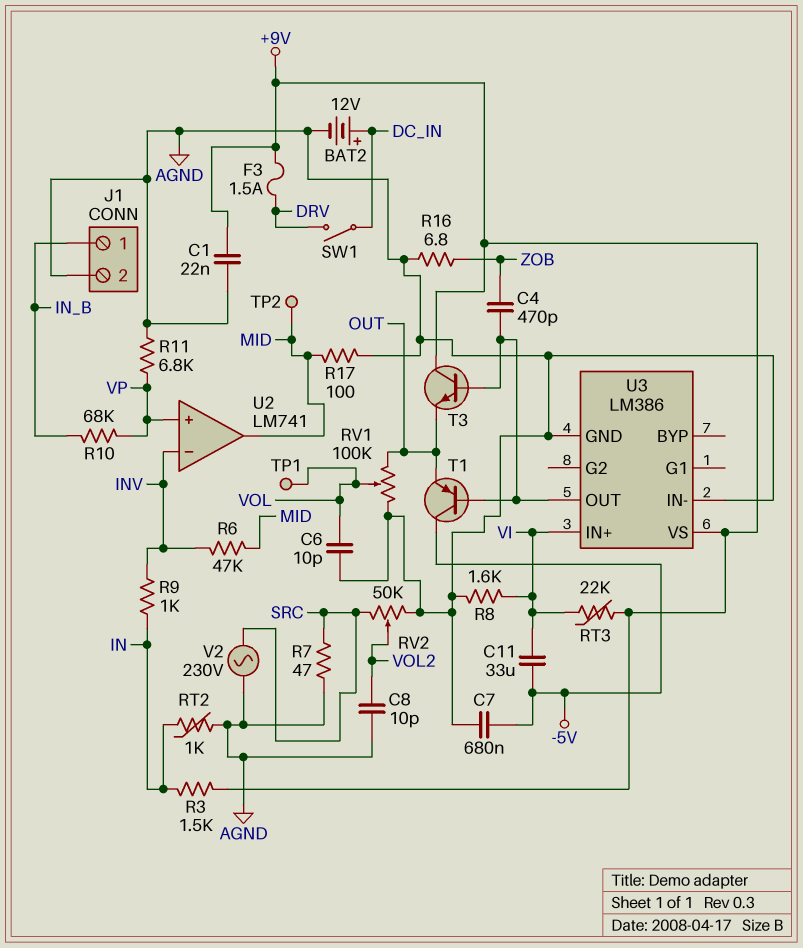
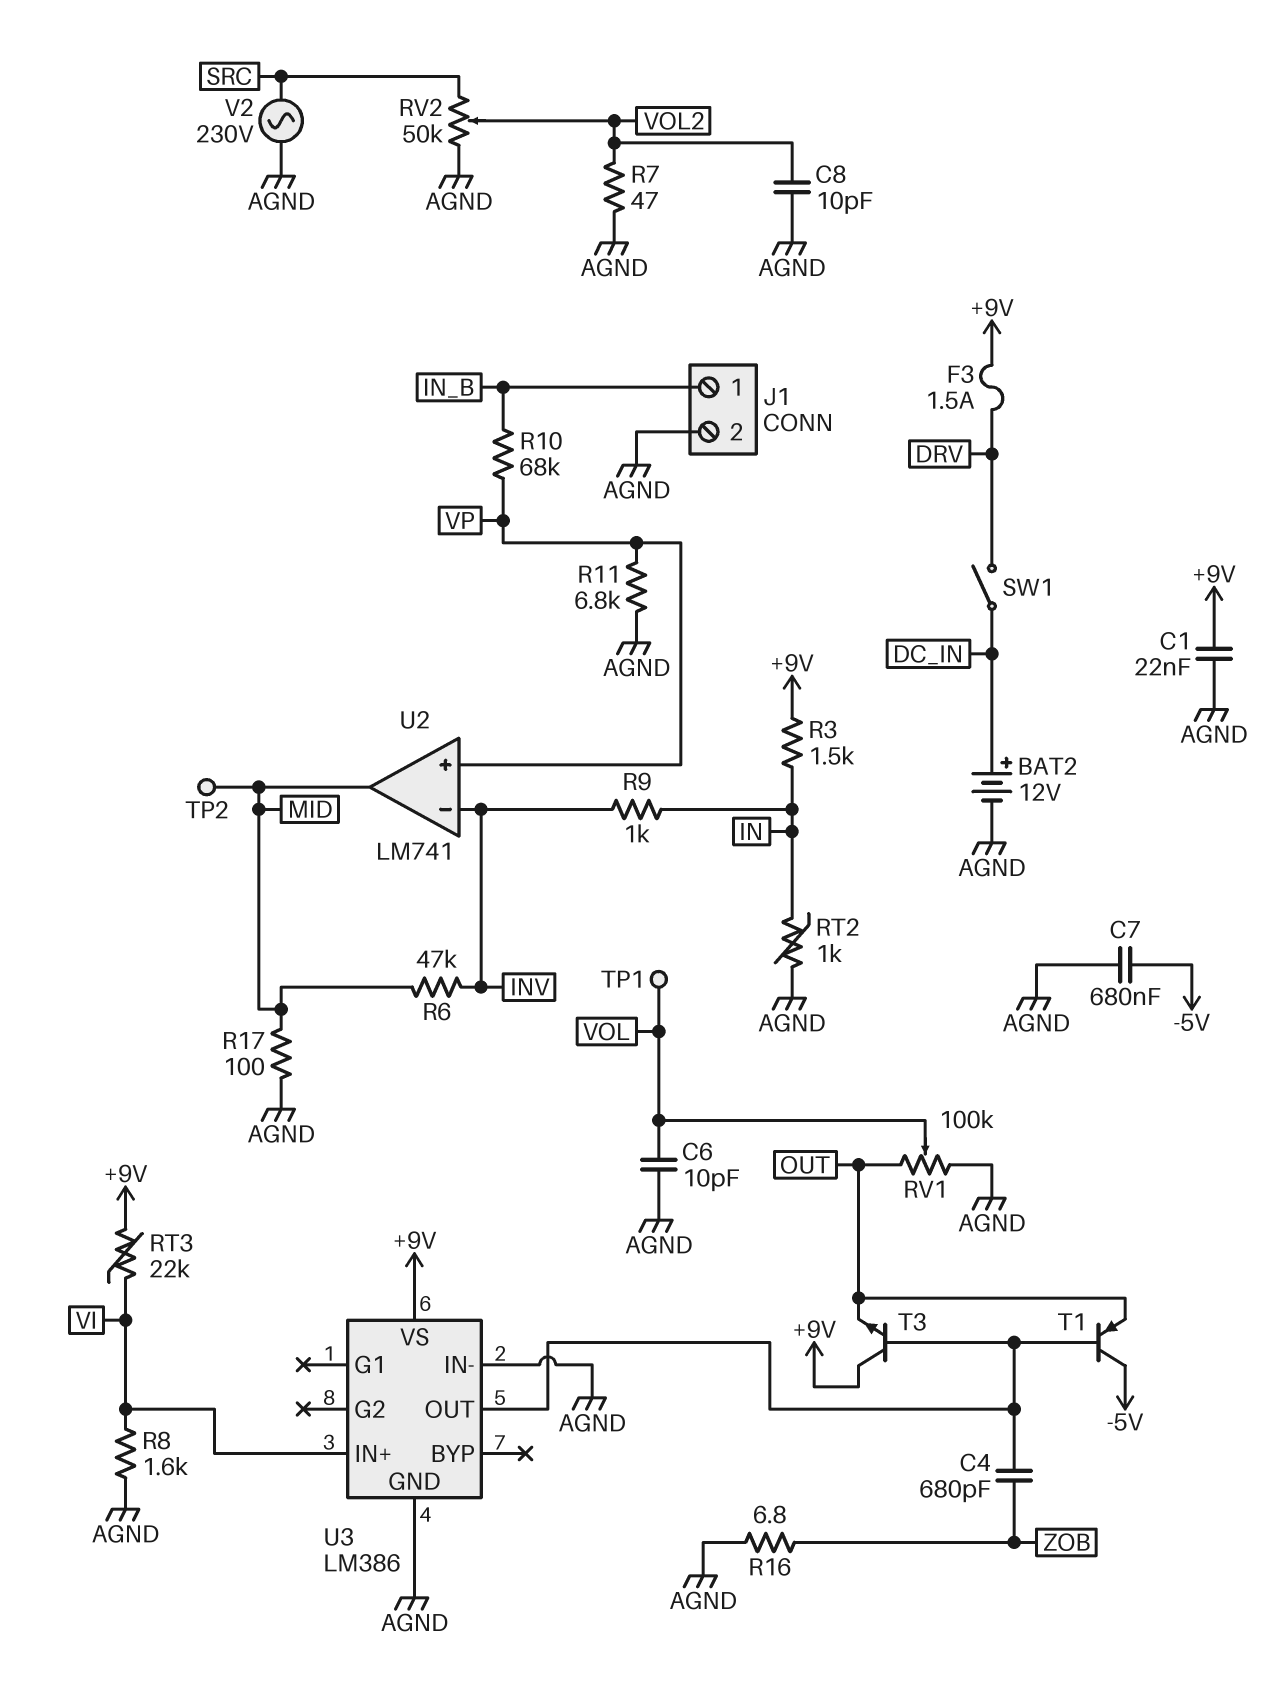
C4: 470pF (U3/OUT, ZOB) -> 680pF (U3/OUT, ZOB)
C11: 33uF (-5V, VI) -> none
R7: 47 (AGND, SRC) -> 47 (AGND, VOL2)

